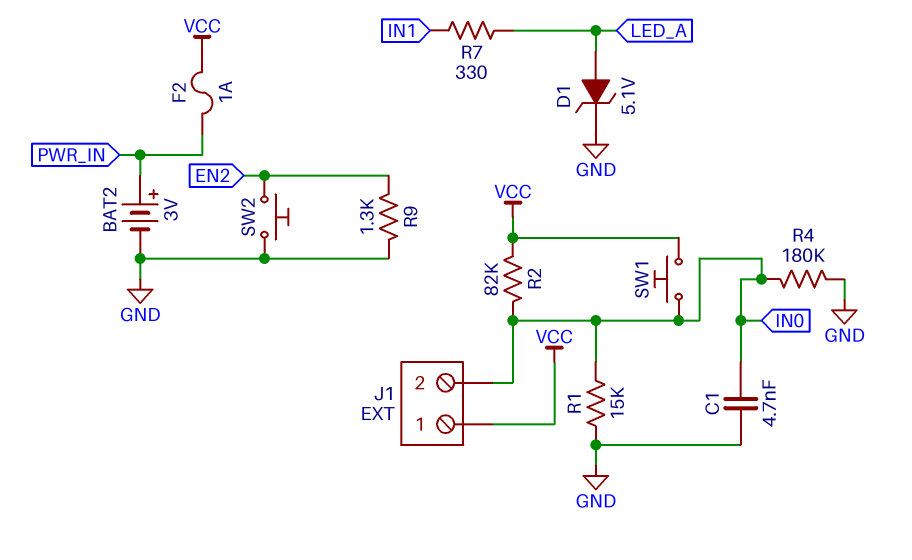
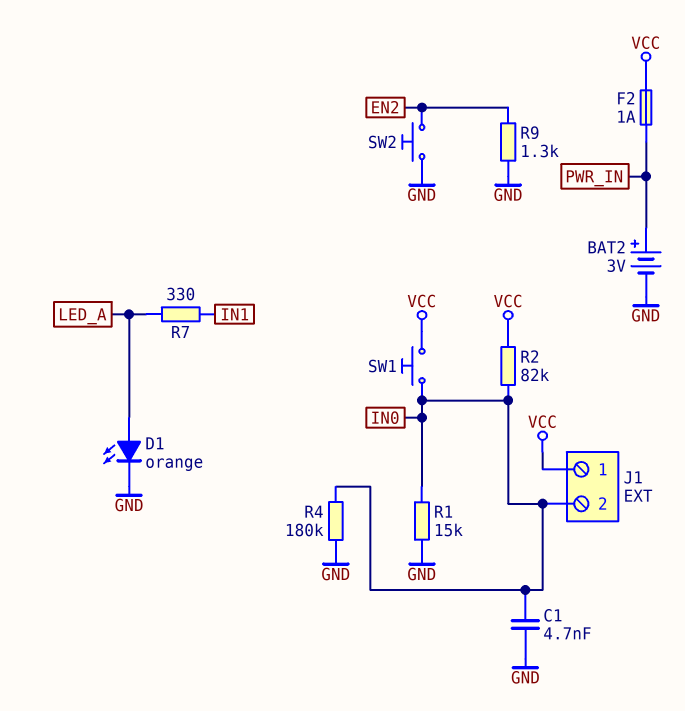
D1: zener 5.1V (A LED_A, K GND) -> LED orange (A LED_A, K GND)

